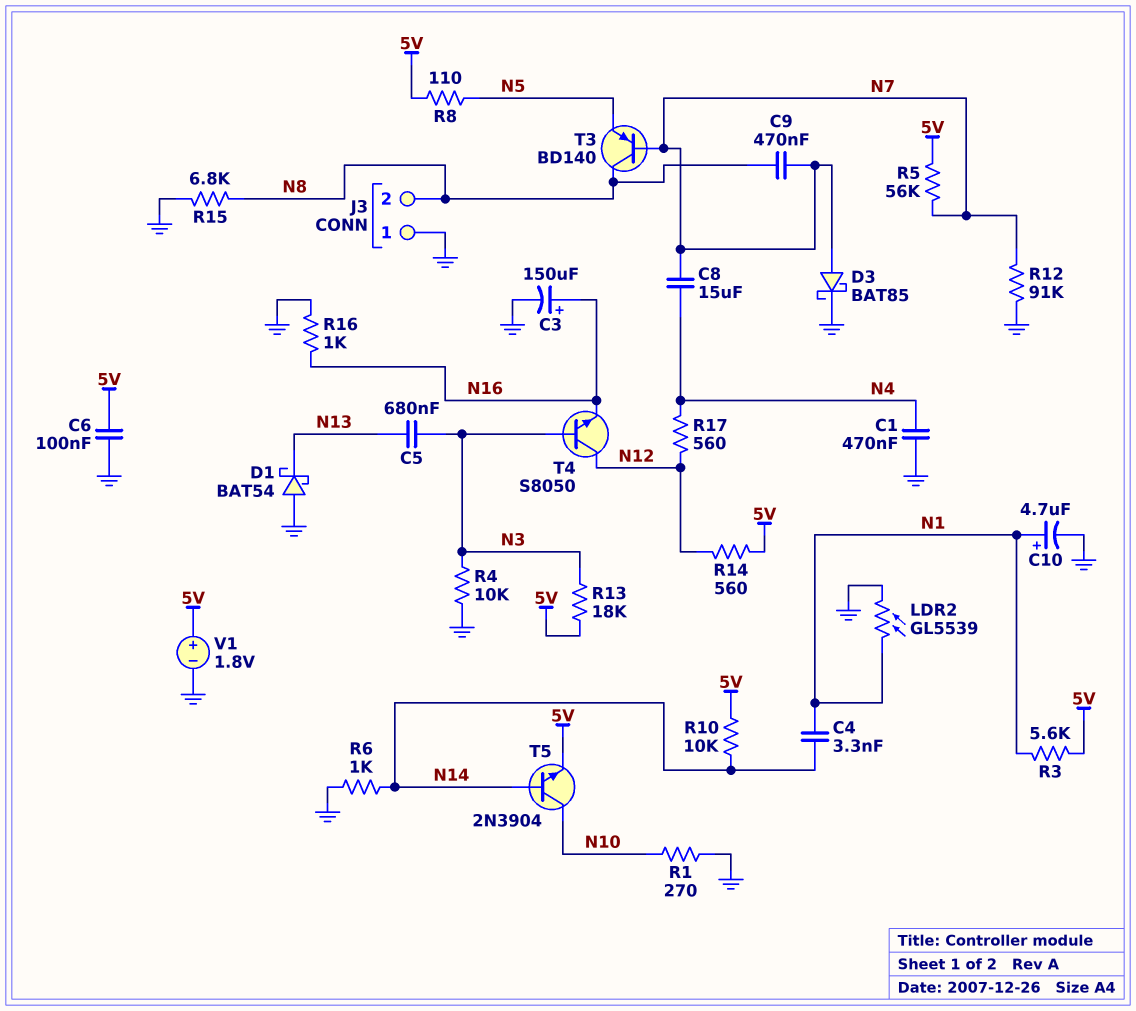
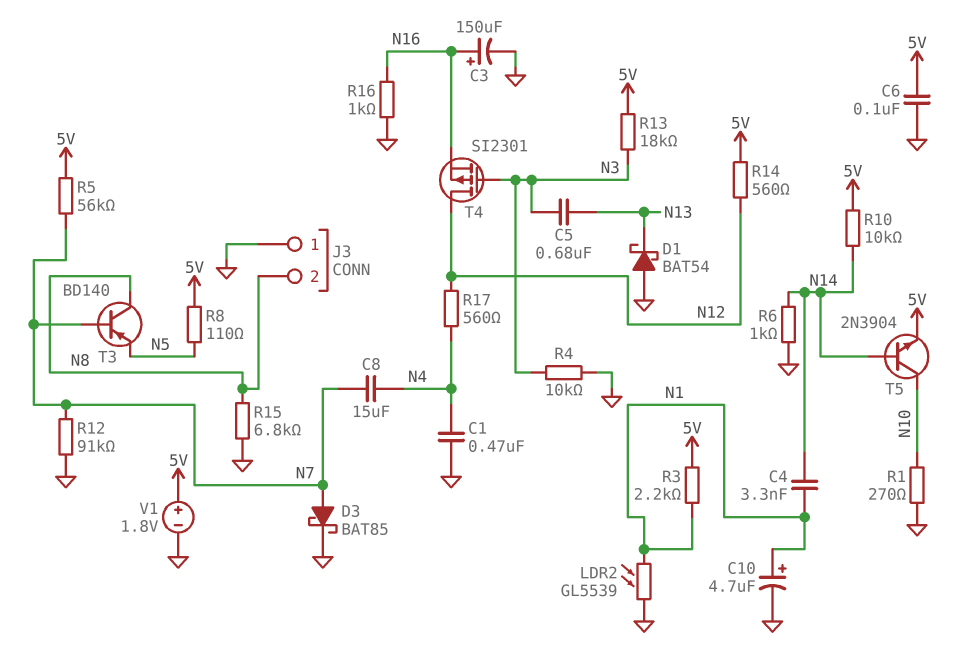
C9: 470nF (N7, N8) -> none
R3: 5.6k (5V, N1) -> 2.2k (5V, N1)
T4: NPN S8050 (B N3, C N12, E N16) -> PMOS SI2301 (G N3, D N12, S N16)

